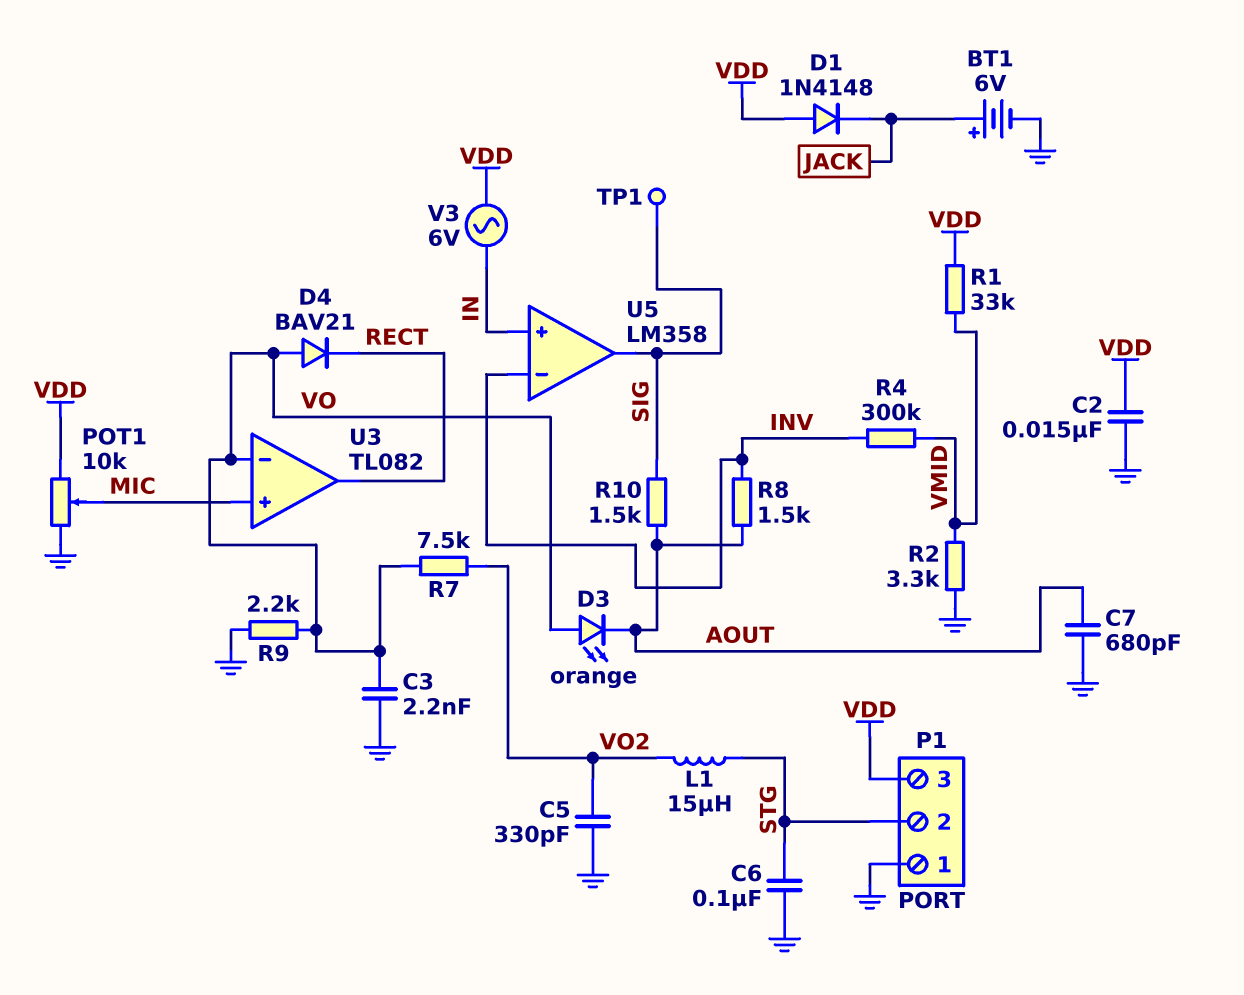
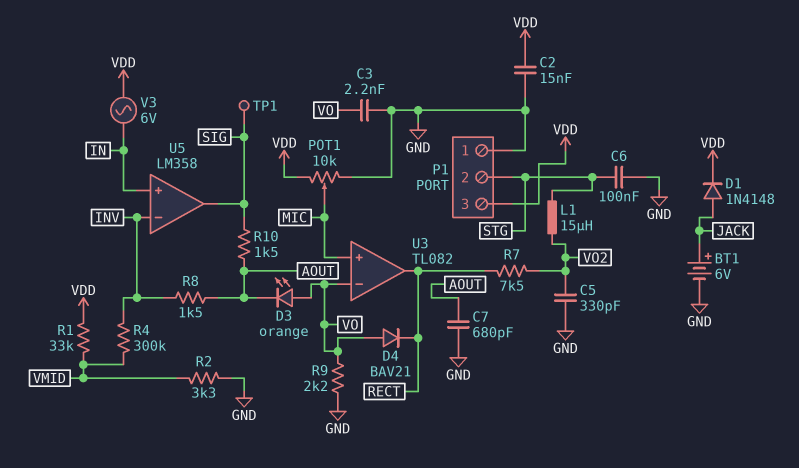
D1: diode 1N4148 (A VDD, K JACK) -> diode 1N4148 (A JACK, K VDD)
R7: 7.5k (VO, VO2) -> 7.5k (RECT, VO2)

